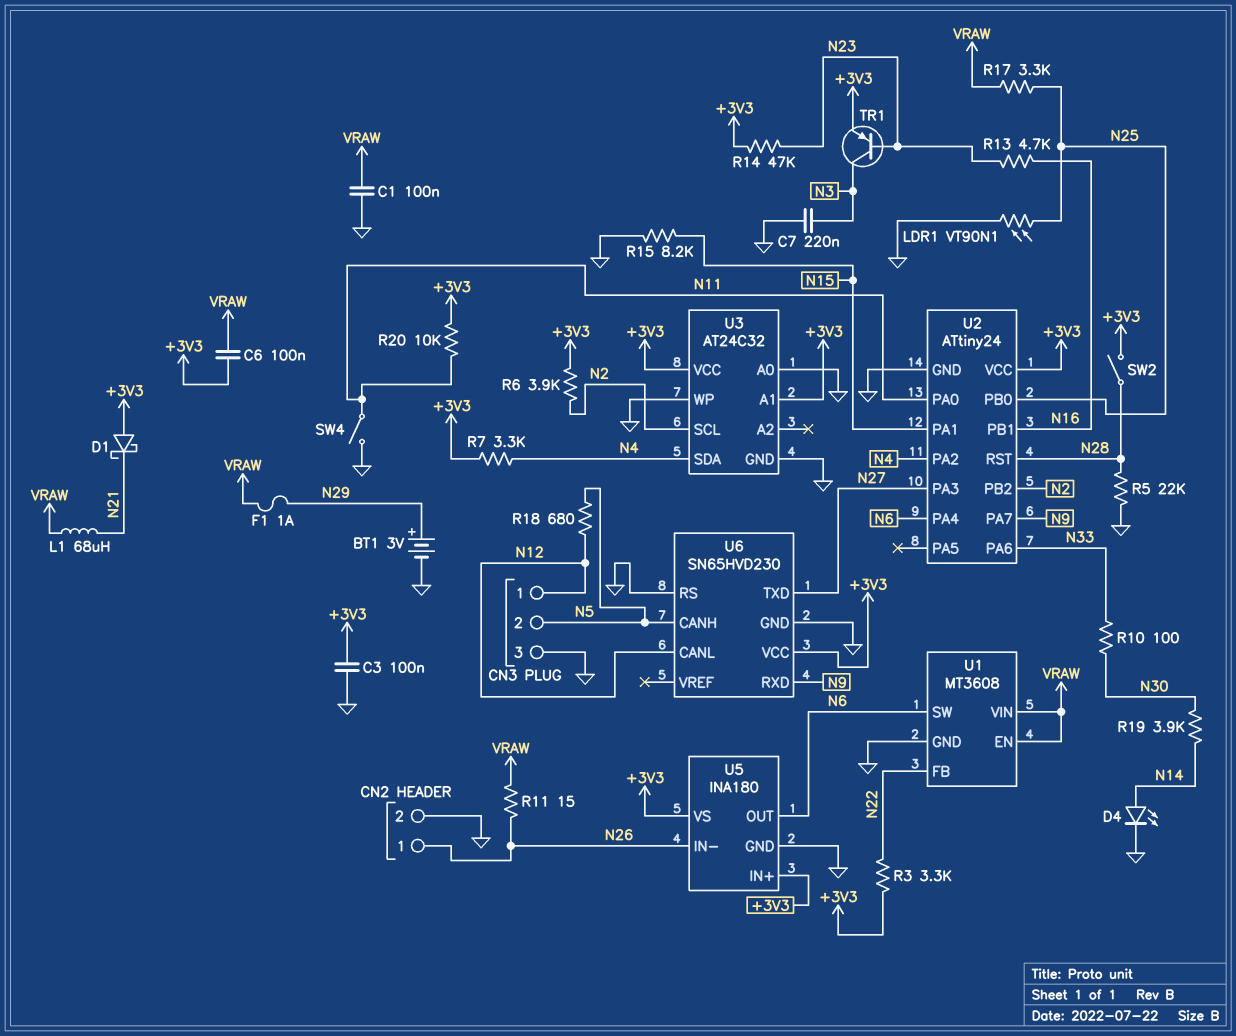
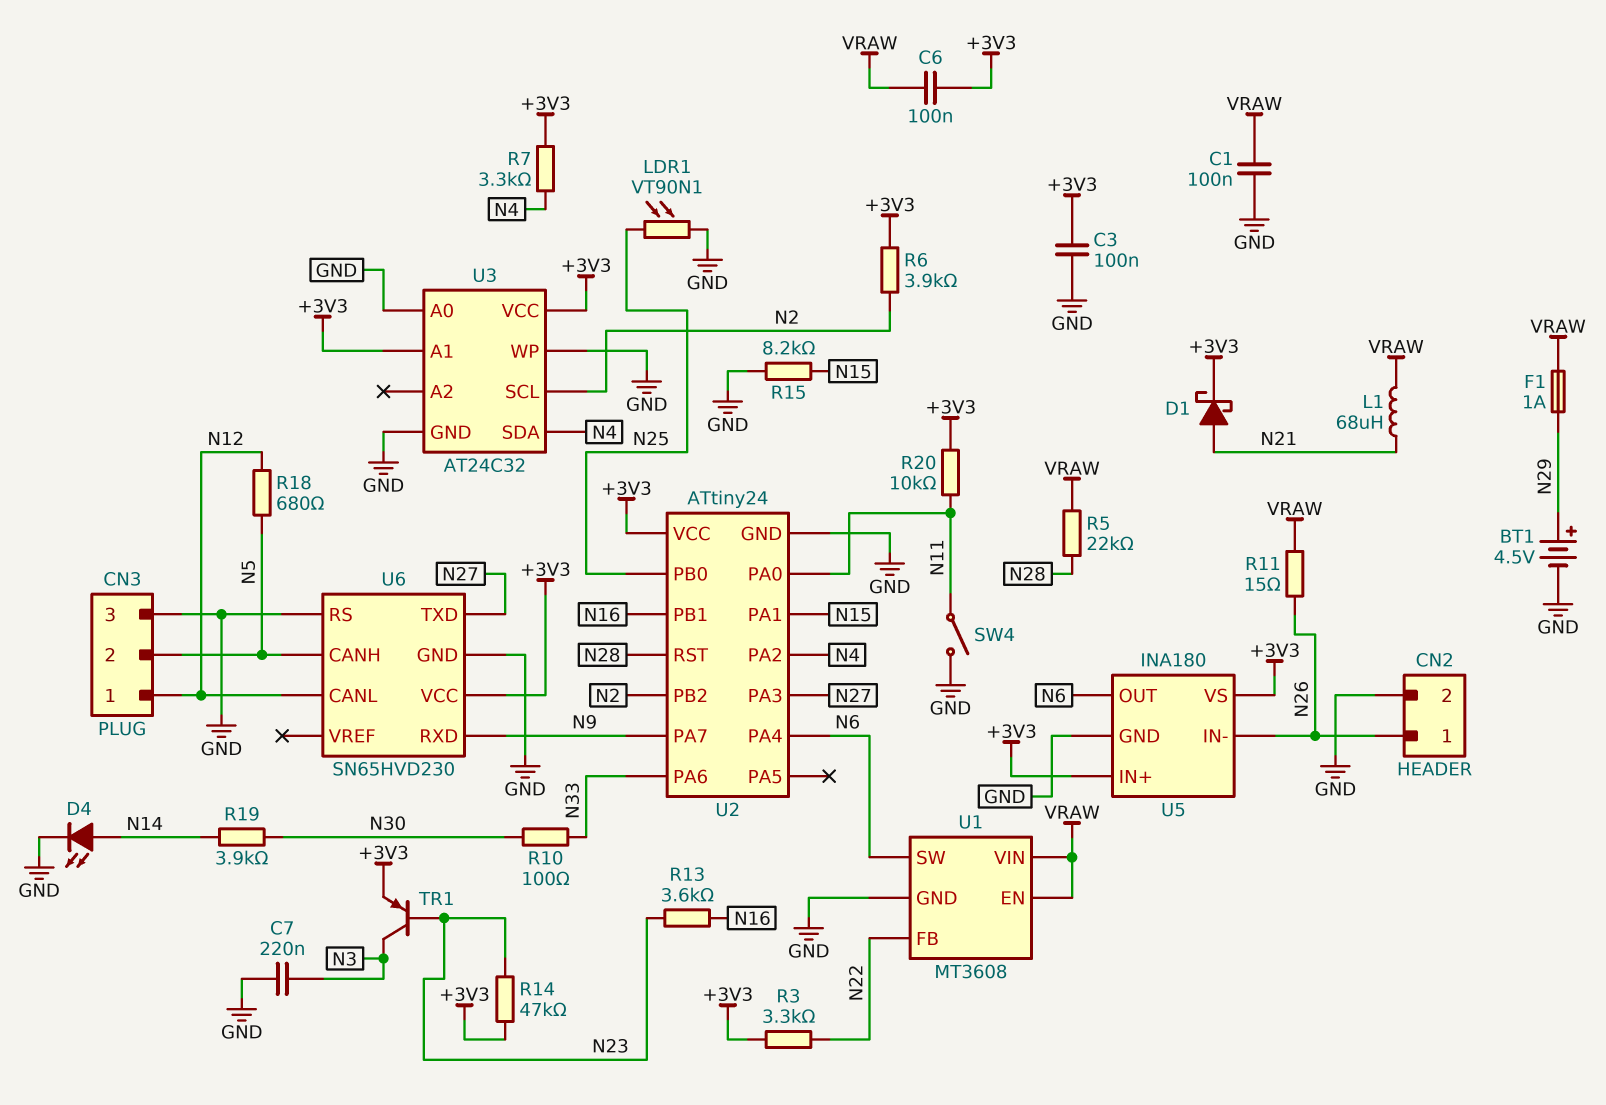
BT1: 3V (plus N29, minus GND) -> 4.5V (plus N29, minus GND)
D1: schottky (A +3V3, K N21) -> schottky (A N21, K +3V3)
R5: 22k (GND, N28) -> 22k (N28, VRAW)
R13: 4.7k (N16, N23) -> 3.6k (N16, N23)
R17: 3.3k (N25, VRAW) -> none
SW2: switch (+3V3, N28) -> none

